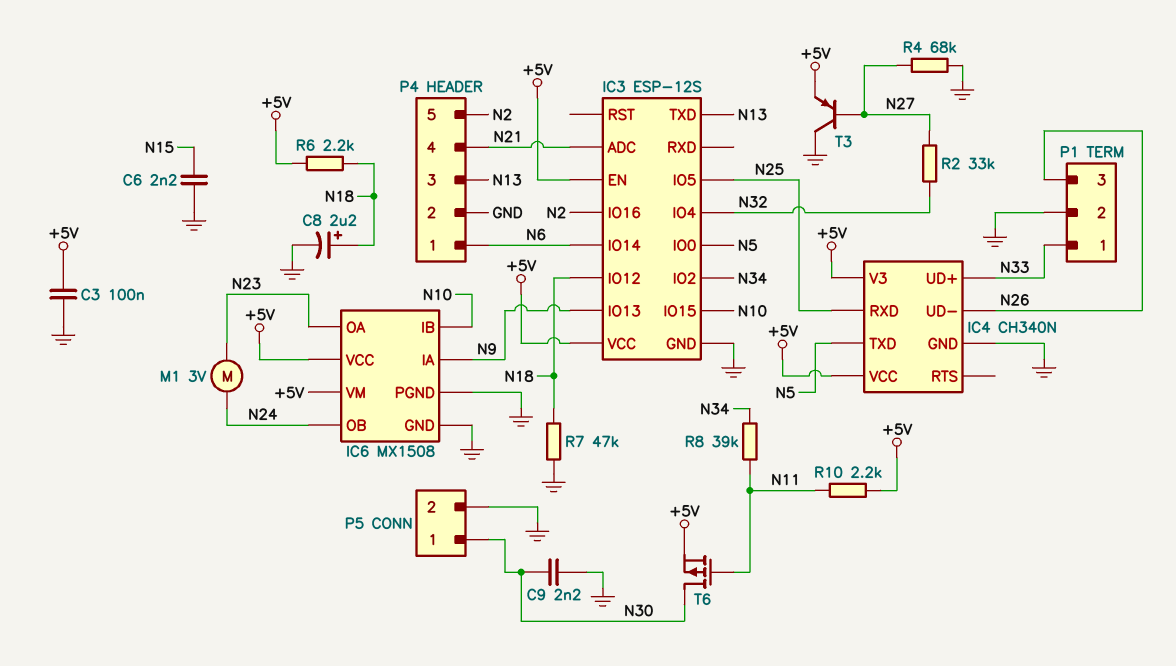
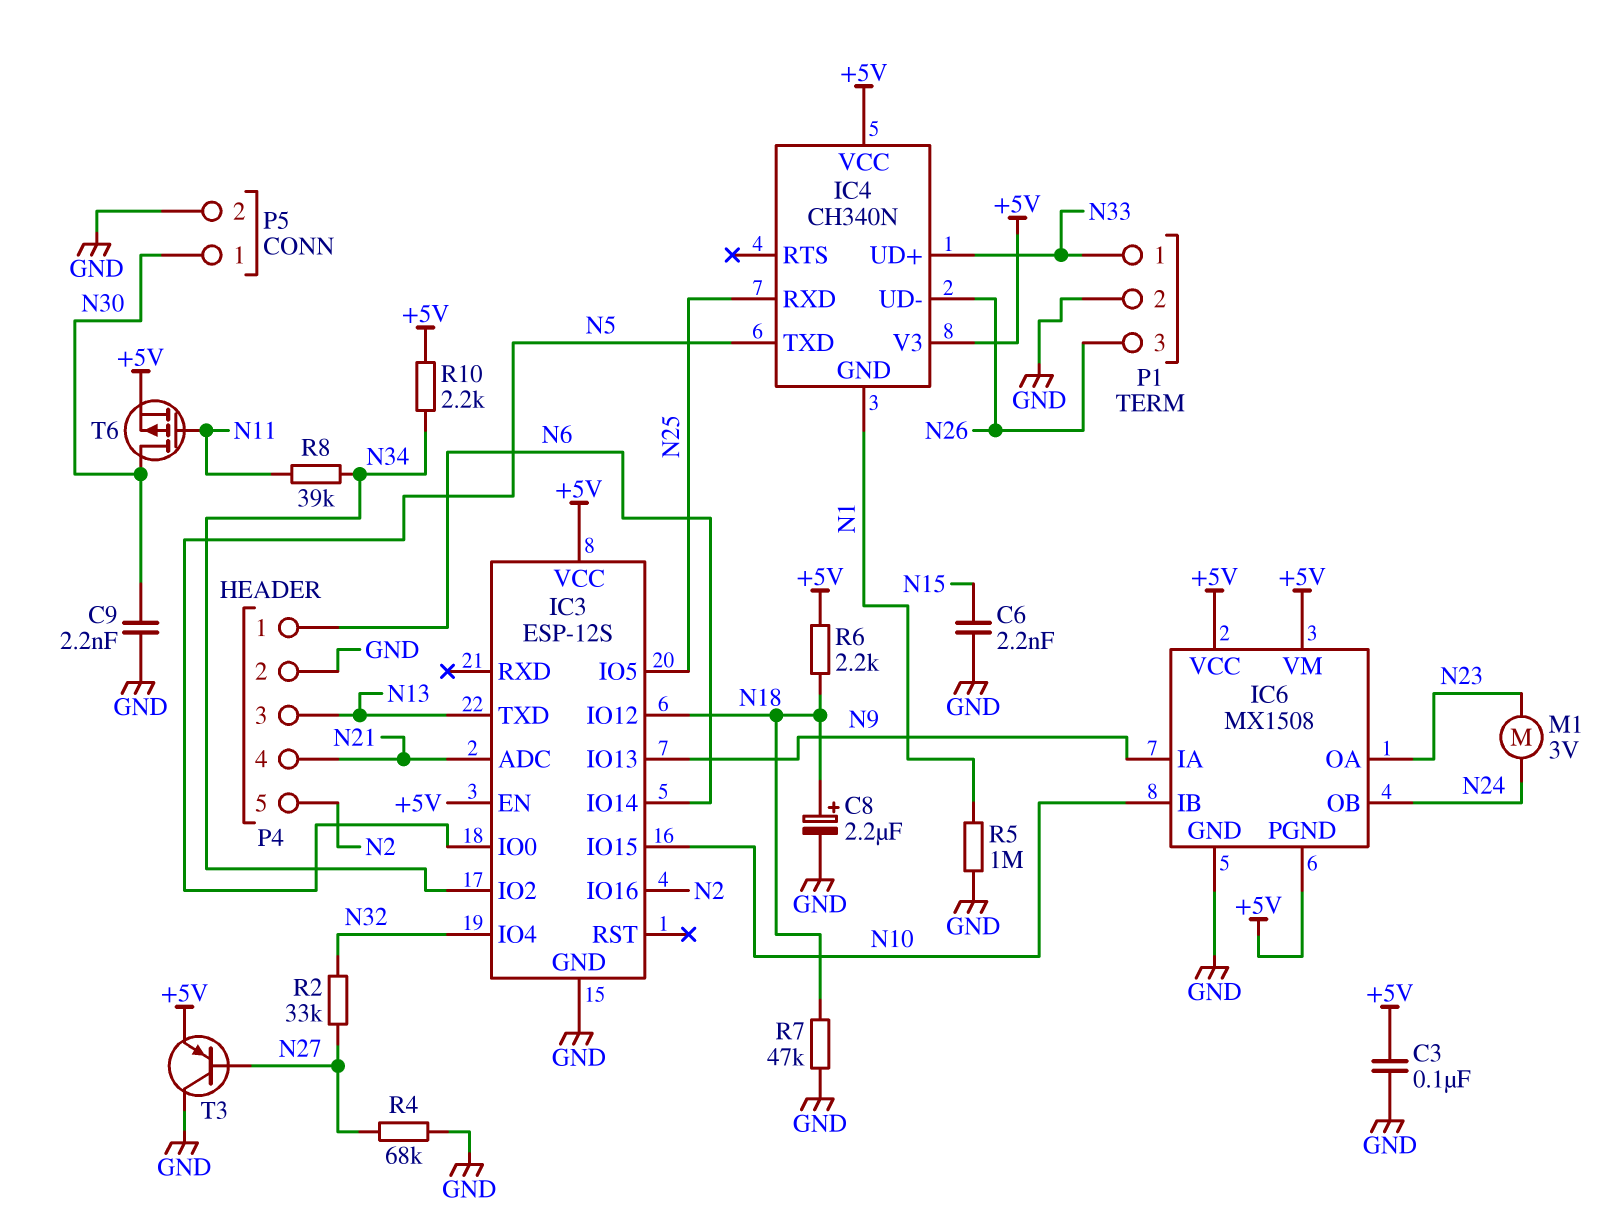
IC4 pin GND: GND -> N1
IC6 pin PGND: GND -> +5V
R5: none -> 1M (GND, N1)
R10: 2.2k (+5V, N11) -> 2.2k (+5V, N34)

